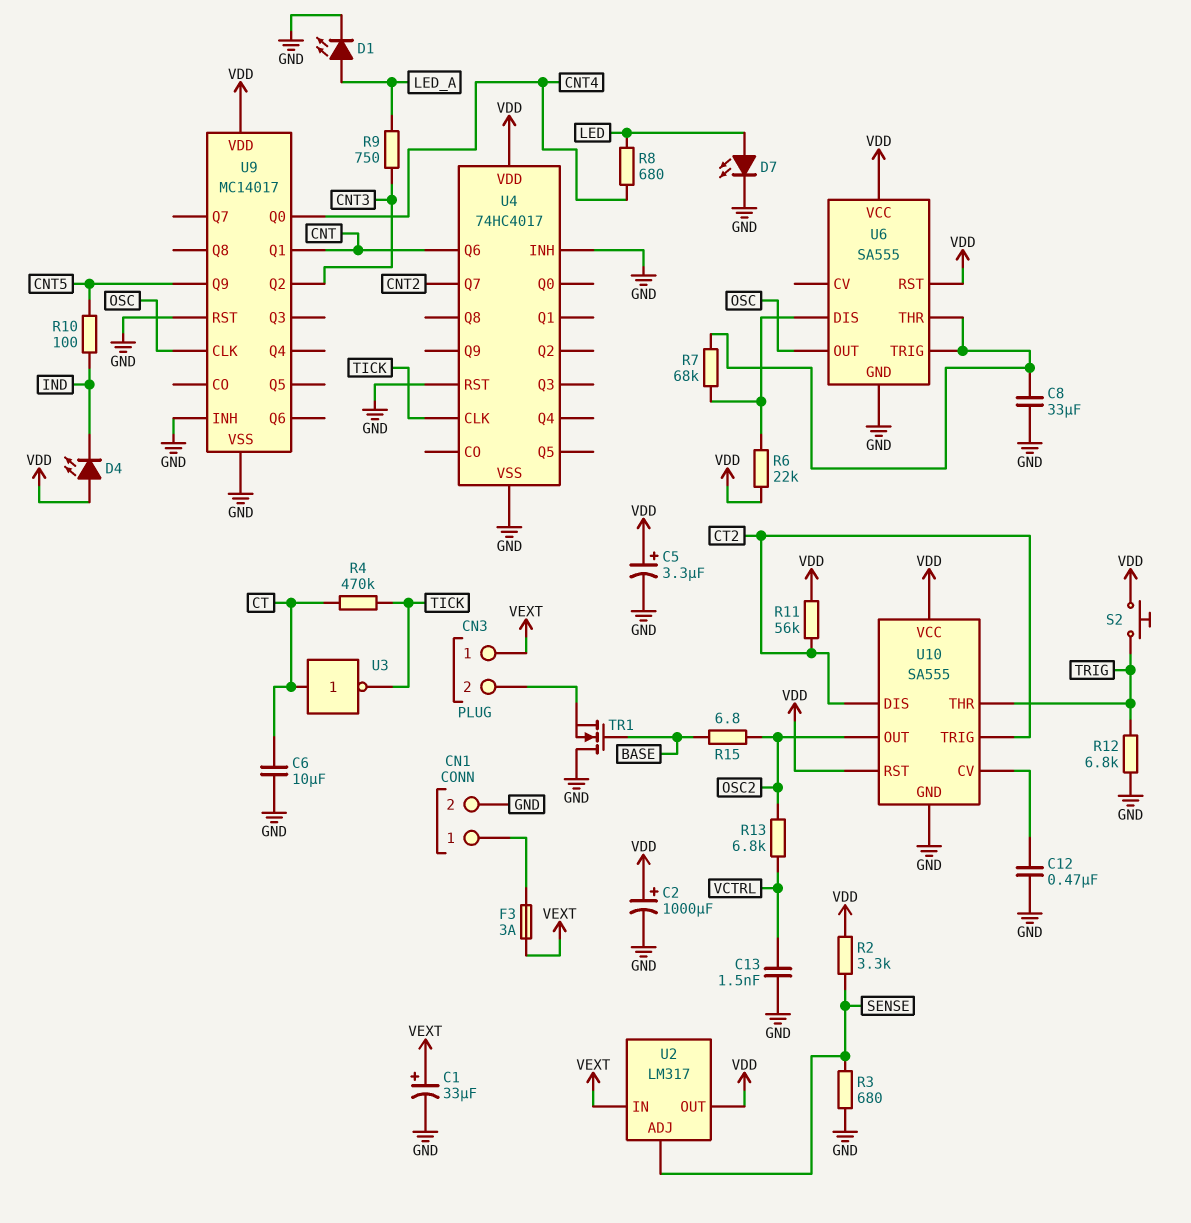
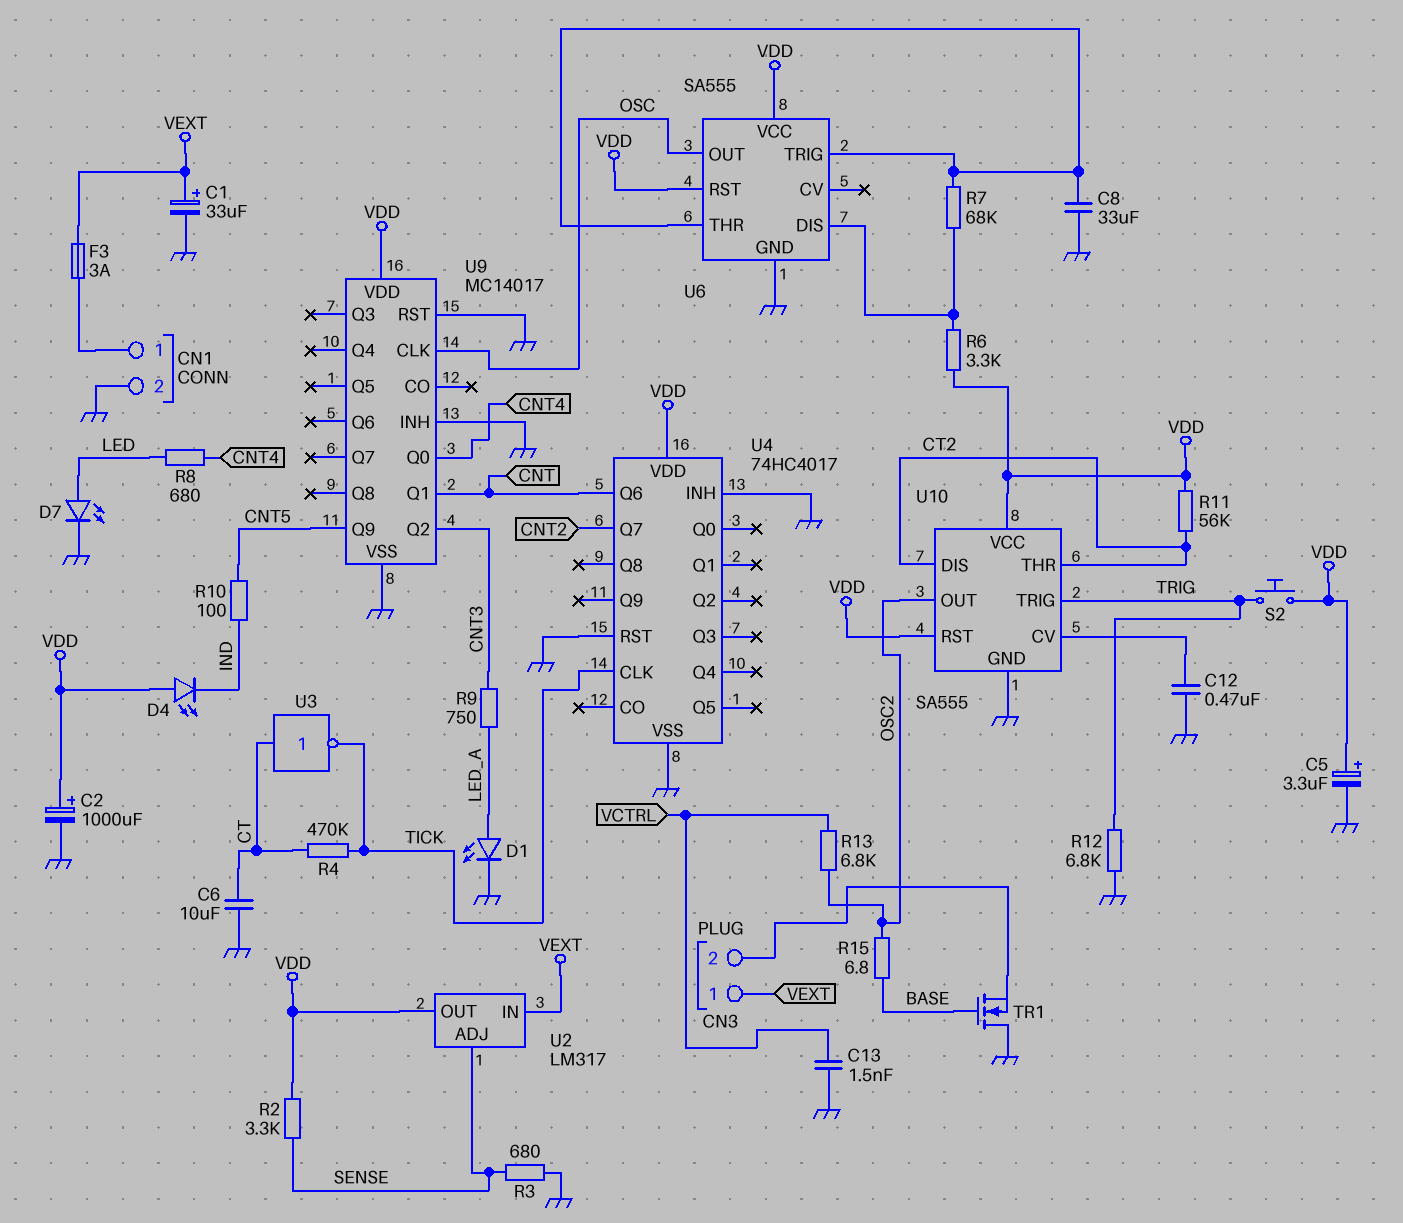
R6: 22k (U6/DIS, VDD) -> 3.3k (U6/DIS, VDD)
U10 pin THR: TRIG -> CT2
U10 pin TRIG: CT2 -> TRIG

